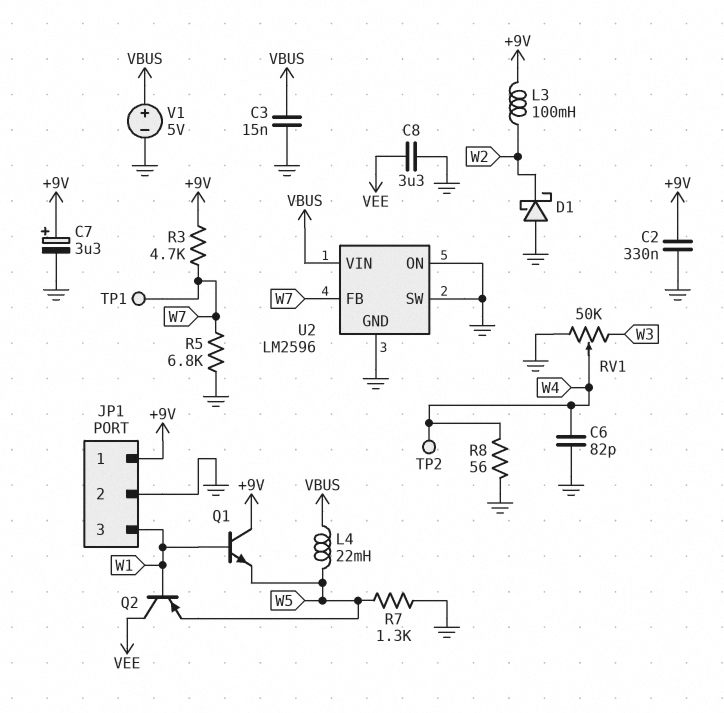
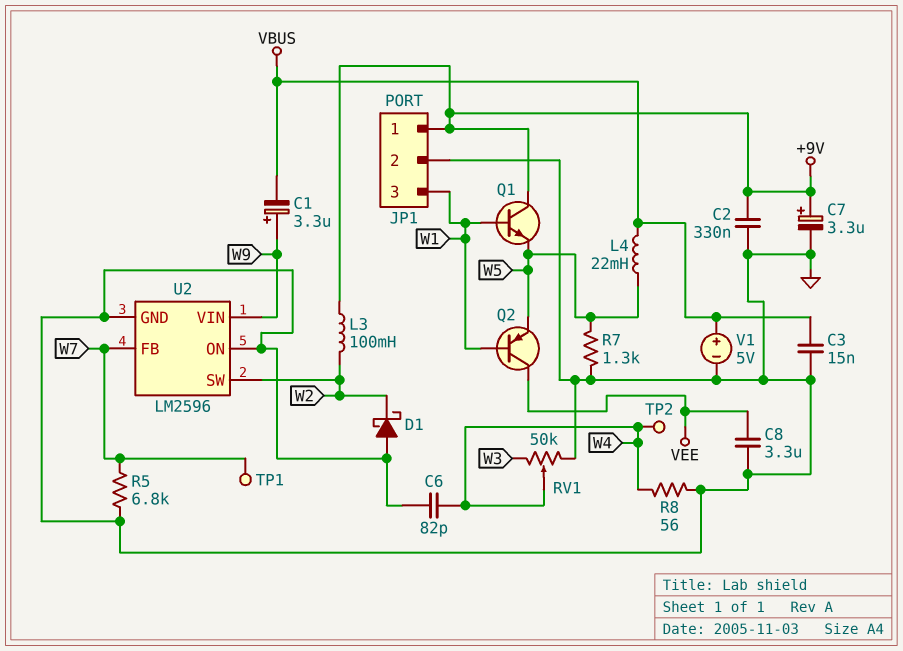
C1: none -> 3.3uF (plus W9, minus VBUS)
R3: 4.7k (+9V, W7) -> none
U2 pin SW: GND -> W2
U2 pin VIN: VBUS -> W9

